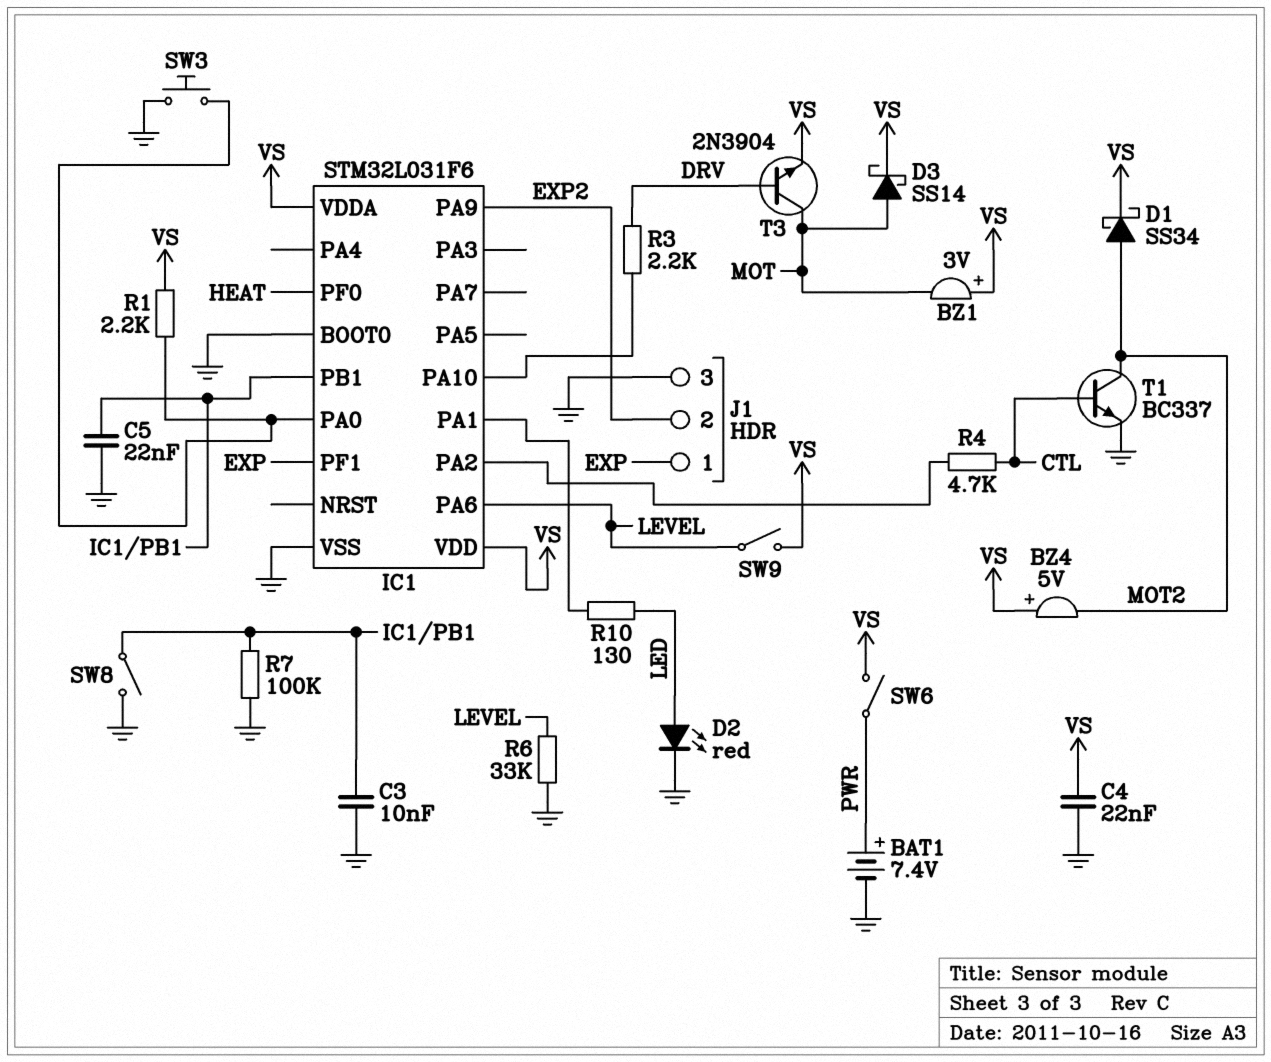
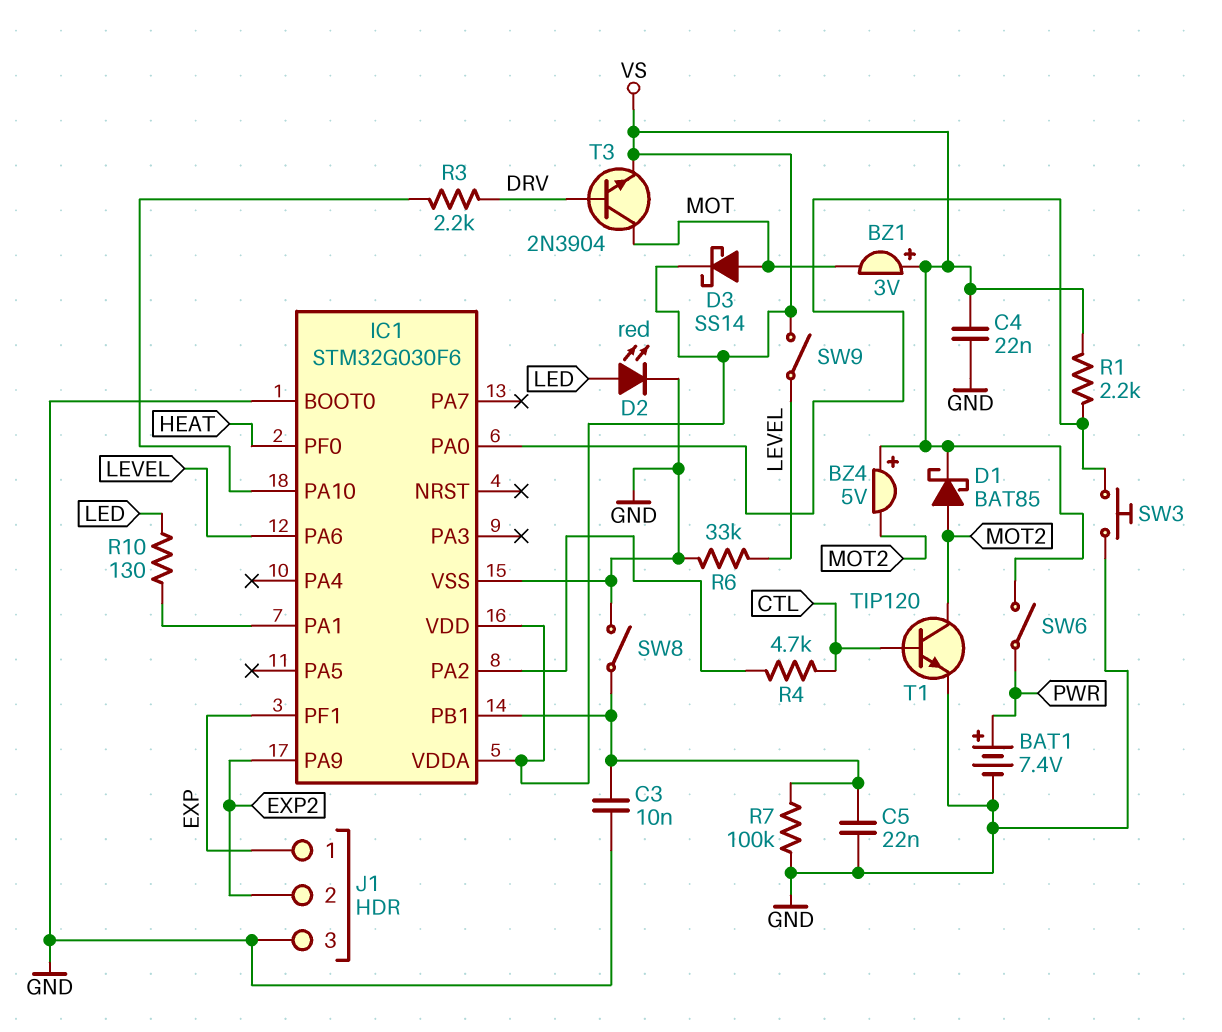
D1: schottky SS34 (A MOT2, K VS) -> schottky BAT85 (A MOT2, K VS)
IC1: STM32L031F6 -> STM32G030F6
T1: NPN BC337 (B CTL, C MOT2, E GND) -> NPN TIP120 (B CTL, C MOT2, E GND)

